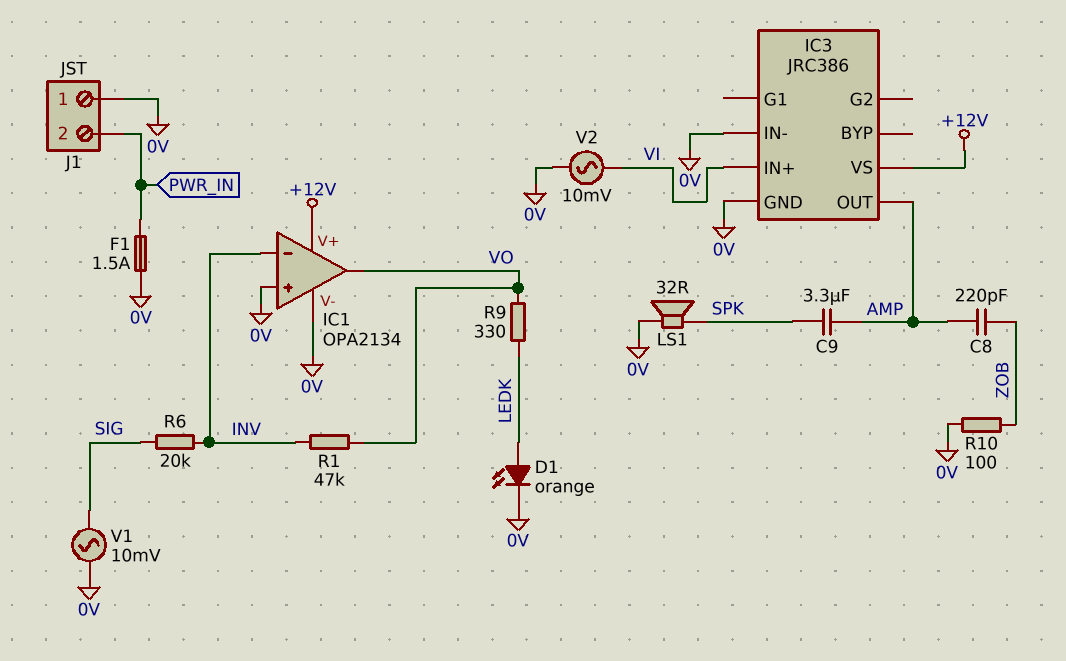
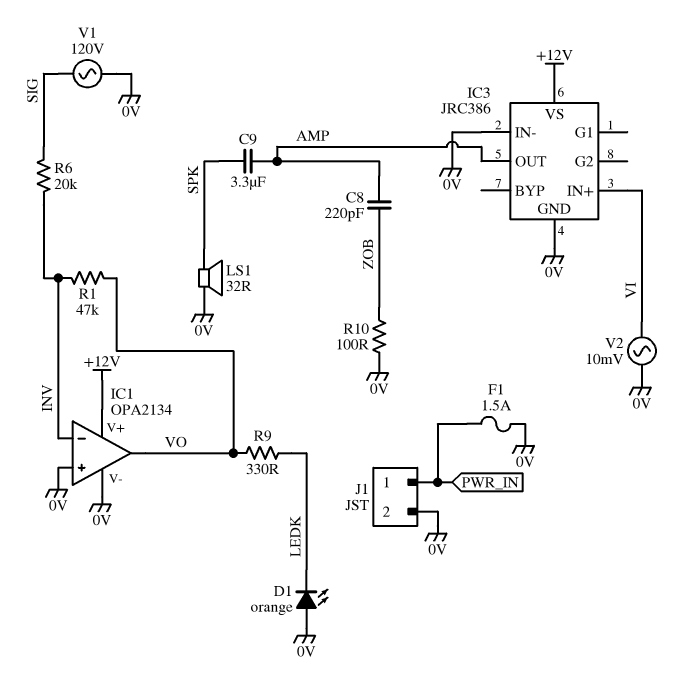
D1: LED orange (A LEDK, K 0V) -> LED orange (A 0V, K LEDK)
J1 pin 1: 0V -> PWR_IN
J1 pin 2: PWR_IN -> 0V
V1: AC 10mV (0V, SIG) -> AC 120V (0V, SIG)

